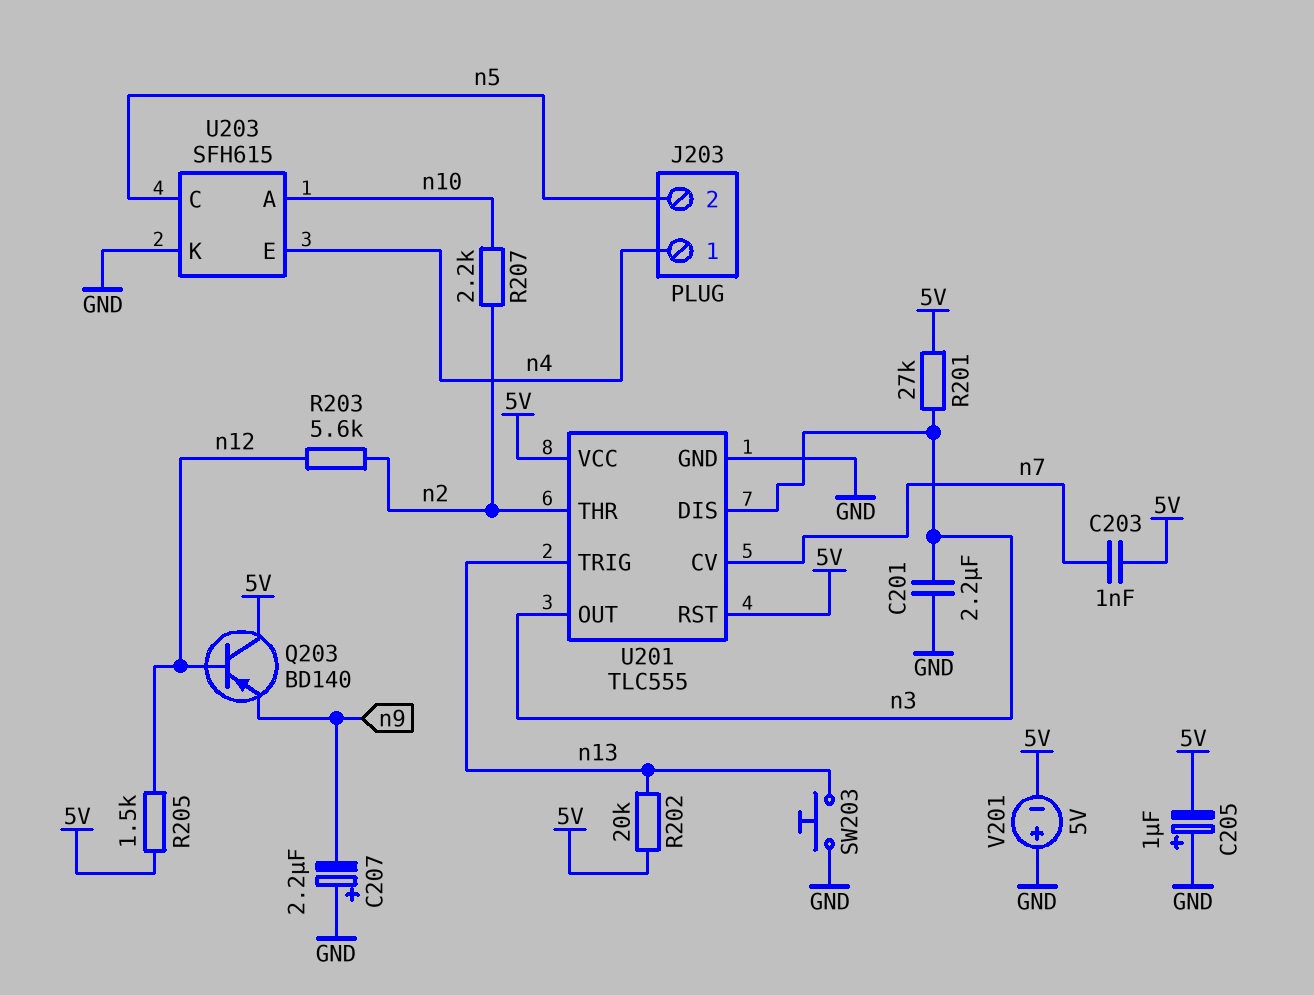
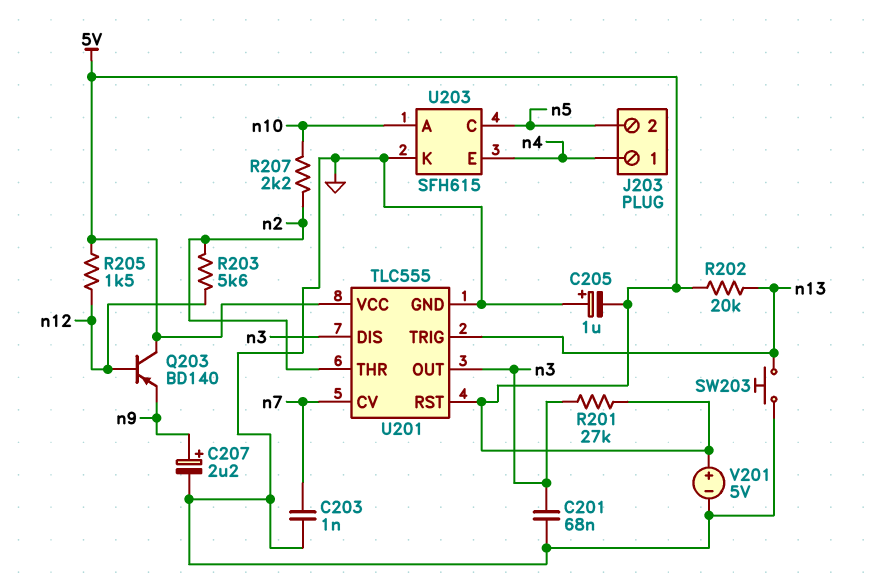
C201: 2.2uF (GND, n3) -> 68nF (GND, n3)
C203: 1nF (5V, n7) -> 1nF (GND, n7)
C207: 2.2uF (plus GND, minus n9) -> 2.2uF (plus n9, minus GND)
V201: 5V (plus GND, minus 5V) -> 5V (plus 5V, minus GND)

